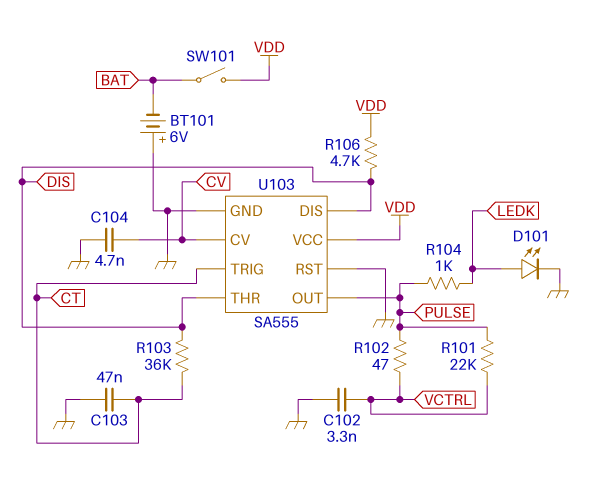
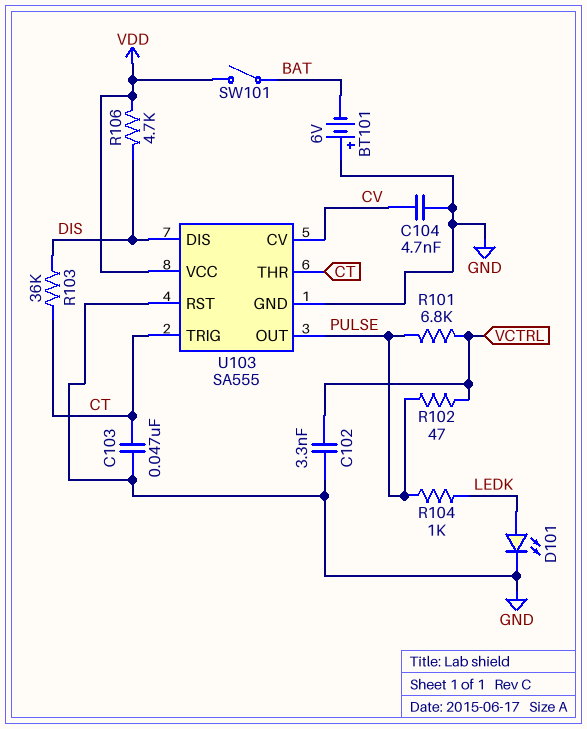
R101: 22k (PULSE, VCTRL) -> 6.8k (PULSE, VCTRL)
U103 pin THR: DIS -> CT

